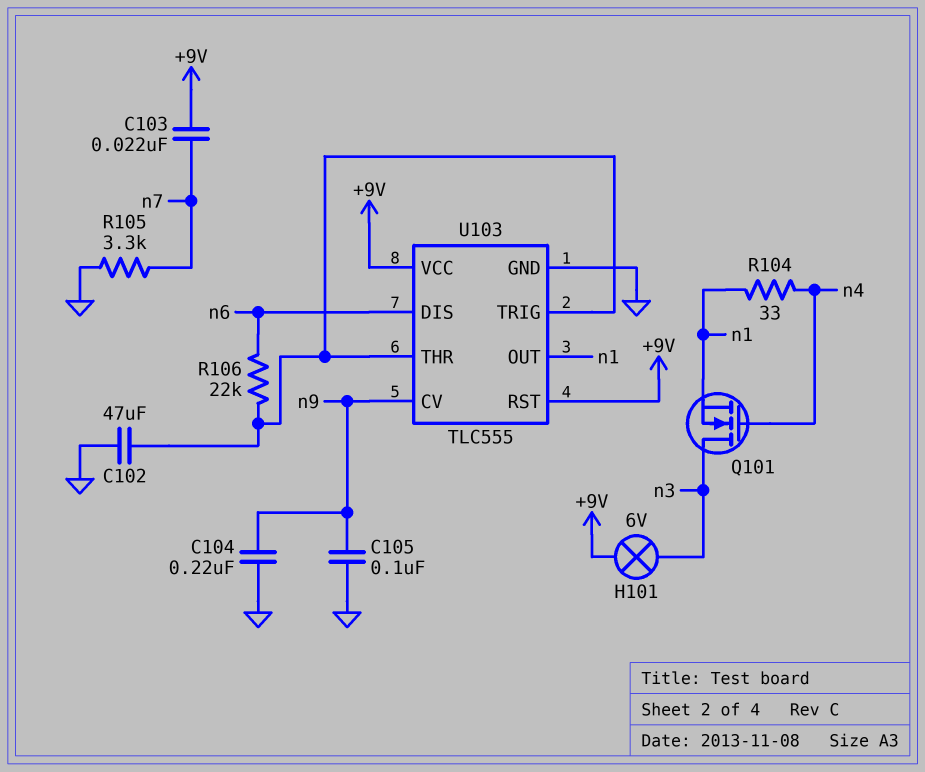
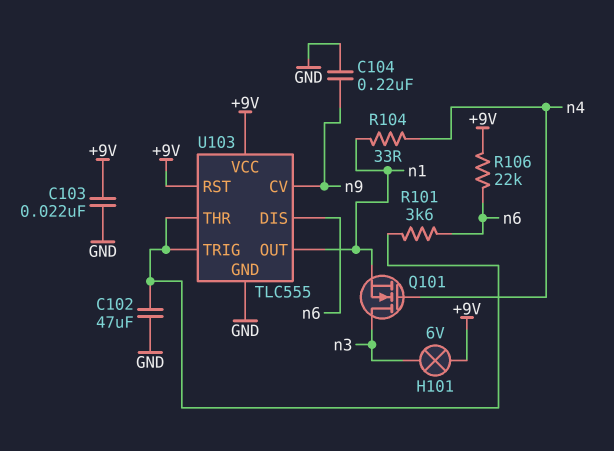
C103: 22nF (+9V, n7) -> 22nF (+9V, GND)
C105: 100nF (GND, n9) -> none
R101: none -> 3.6k (U103/THR, n6)
R105: 3.3k (GND, n7) -> none
R106: 22k (U103/THR, n6) -> 22k (+9V, n6)

